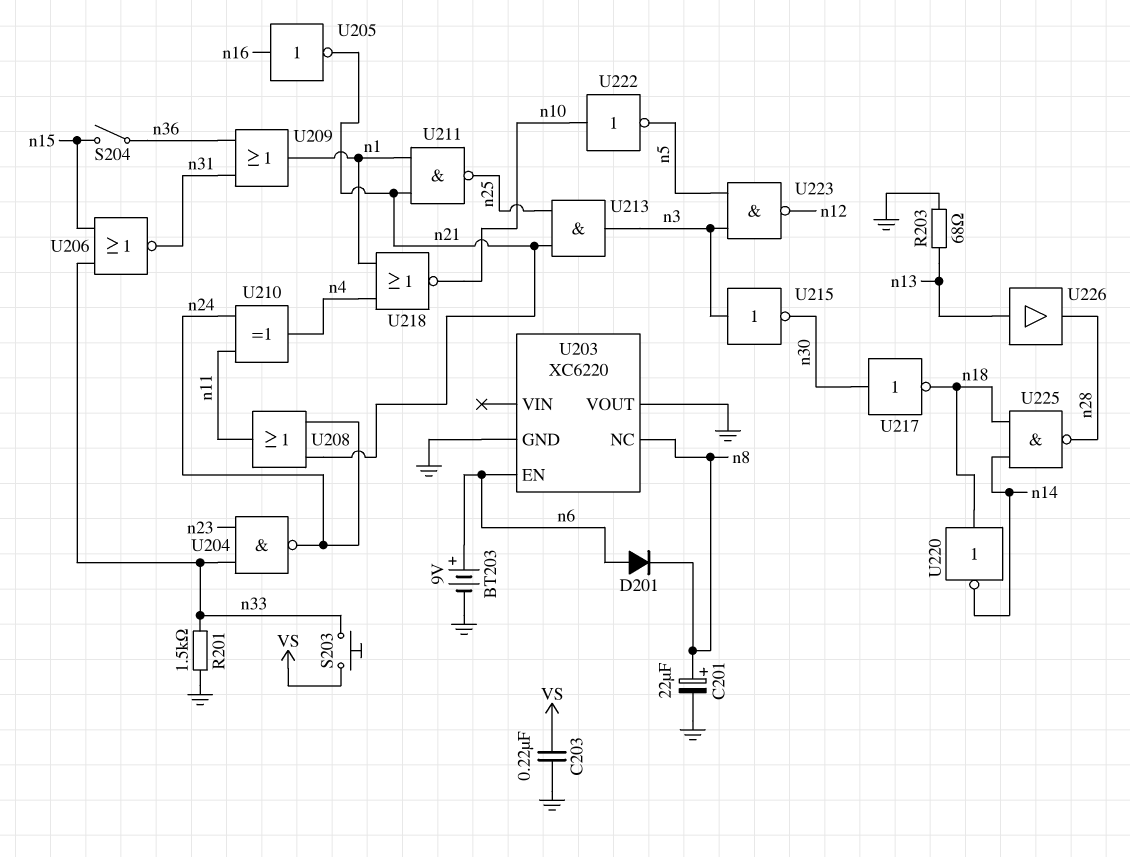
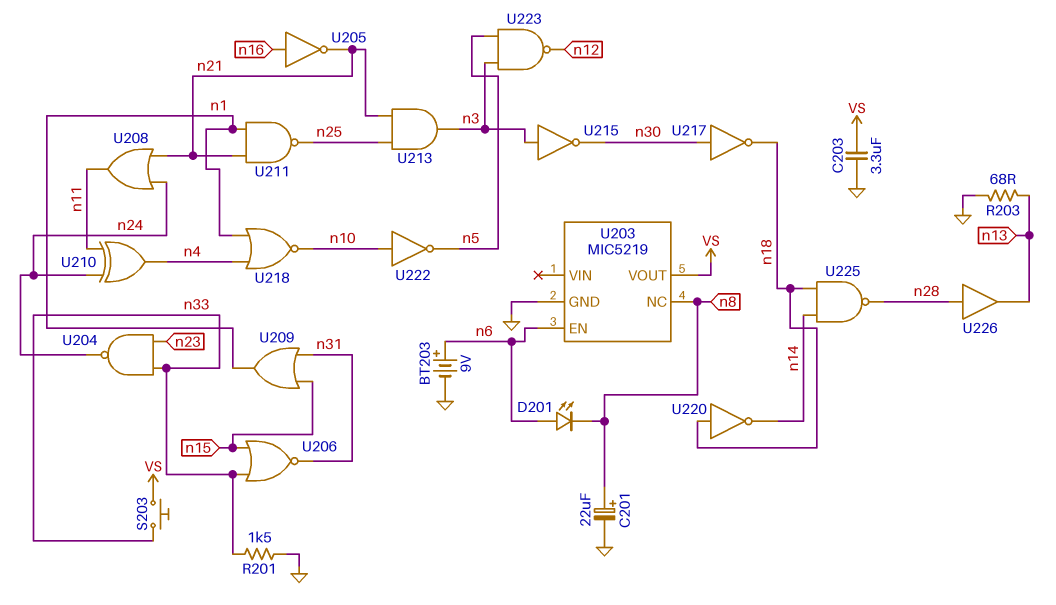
C203: 220nF (GND, VS) -> 3.3uF (GND, VS)
D201: diode (A n6, K n8) -> LED (A n6, K n8)
S204: switch (n15, n36) -> none
U203: XC6220 -> MIC5219
U203 pin VOUT: GND -> VS
U209: OR (in n31, in n36, out n1) -> OR (in n15, in n31, out n1)
U226: buffer (in n13, out n28) -> buffer (in n28, out n13)

